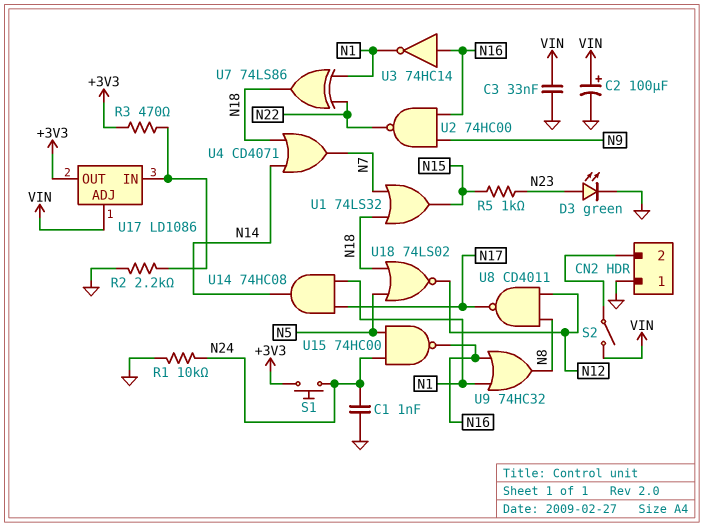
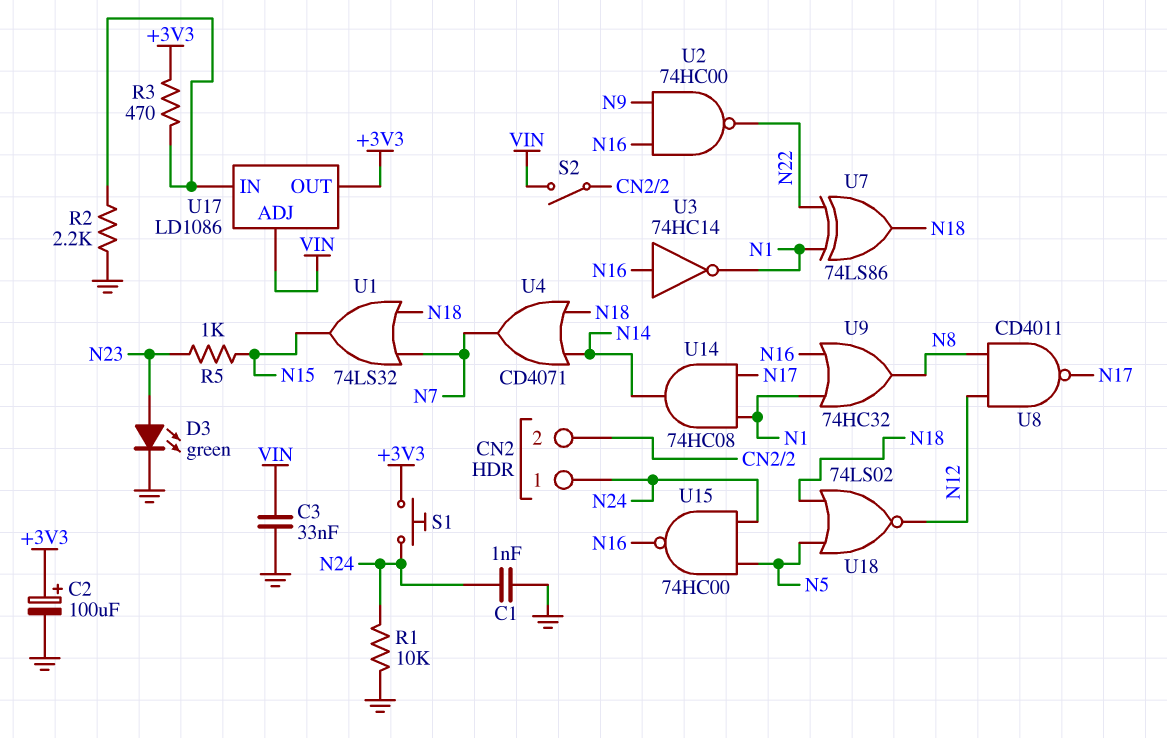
C2: 100uF (plus VIN, minus GND) -> 100uF (plus +3V3, minus GND)
CN2 pin 1: GND -> N24

